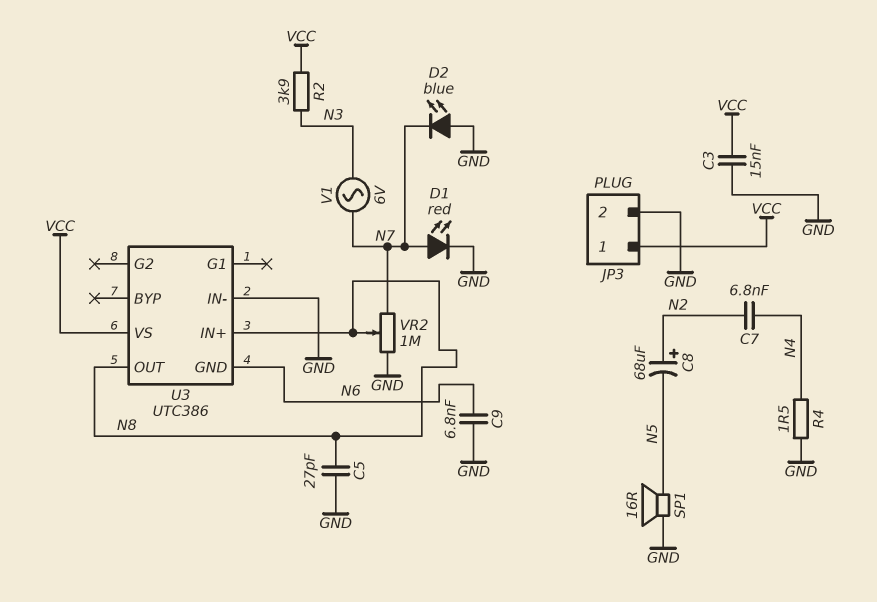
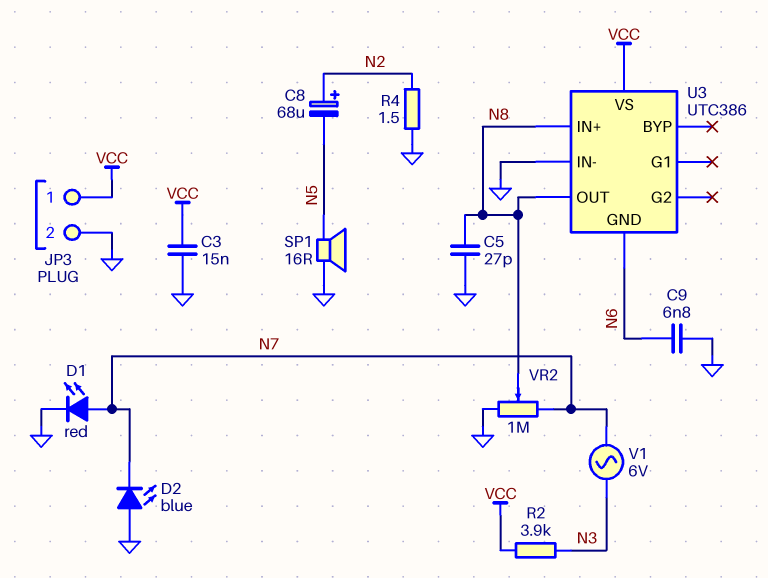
C7: 6.8nF (N2, N4) -> none
R4: 1.5 (GND, N4) -> 1.5 (GND, N2)

